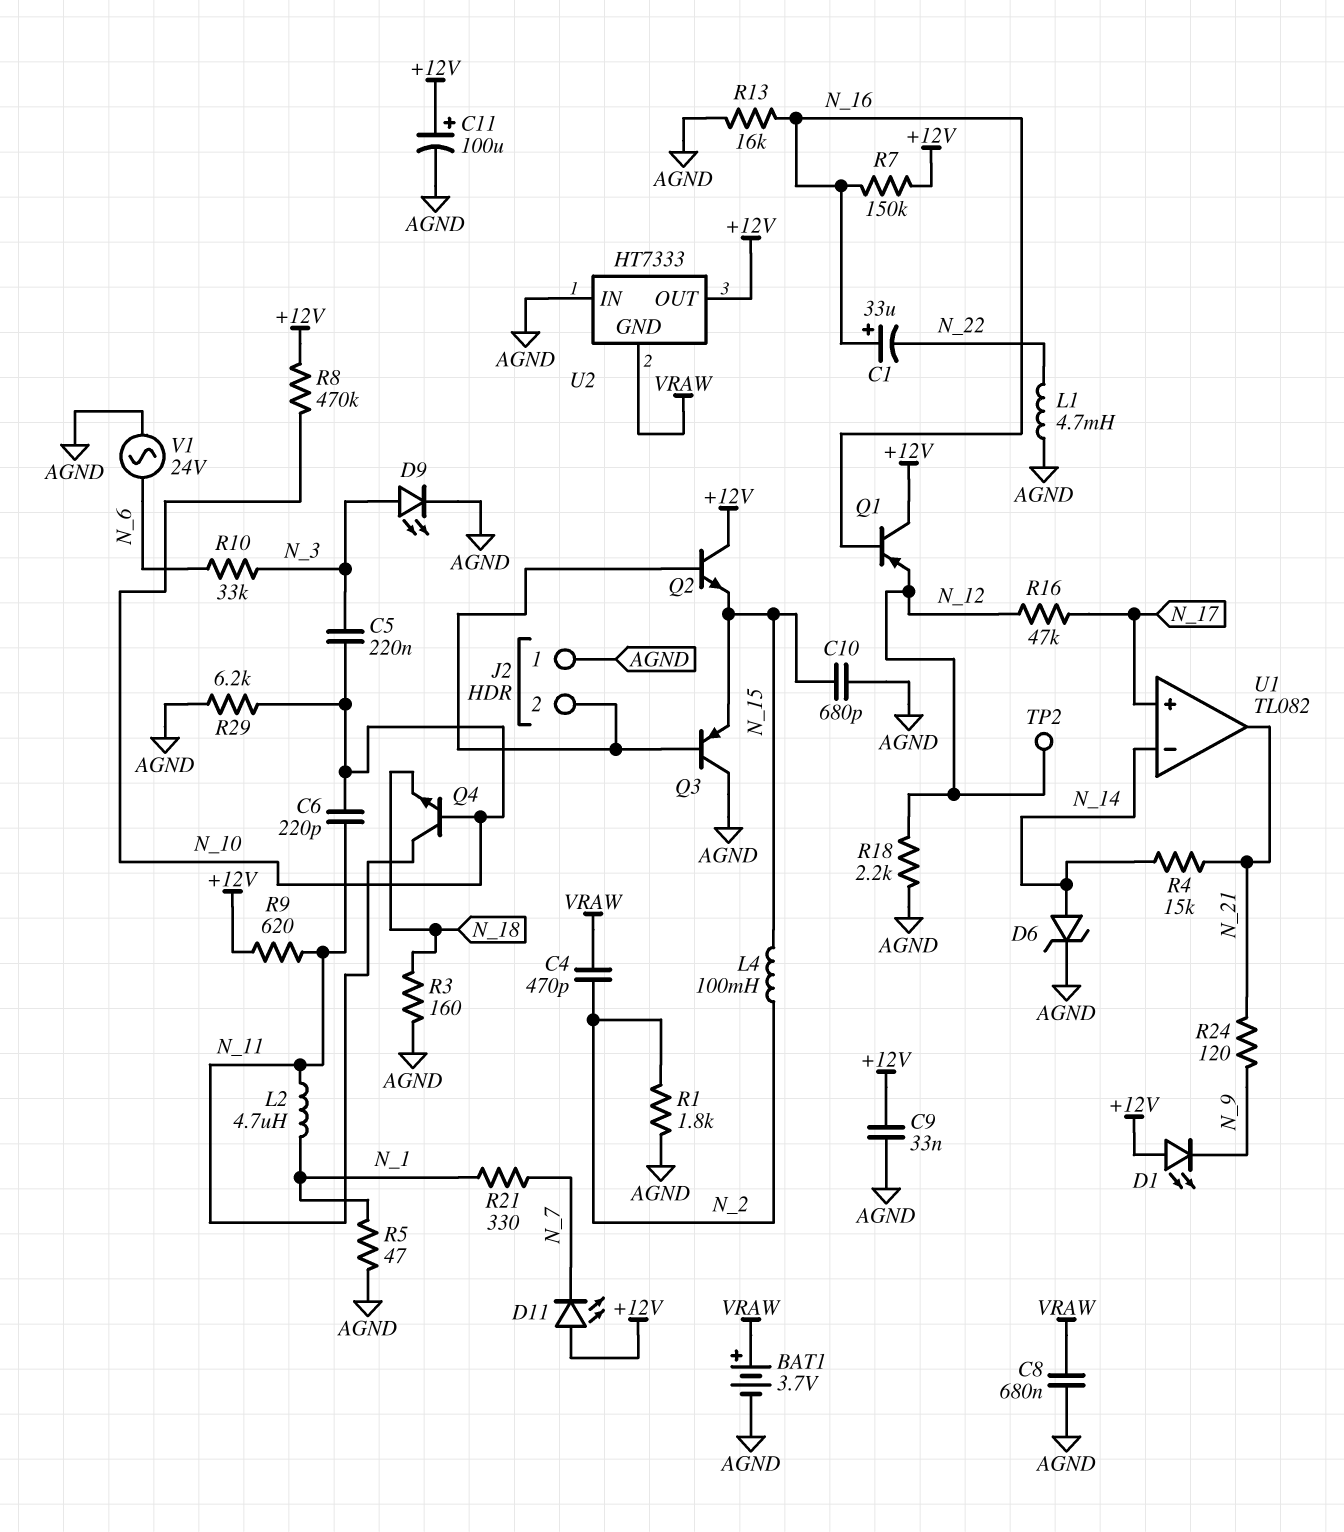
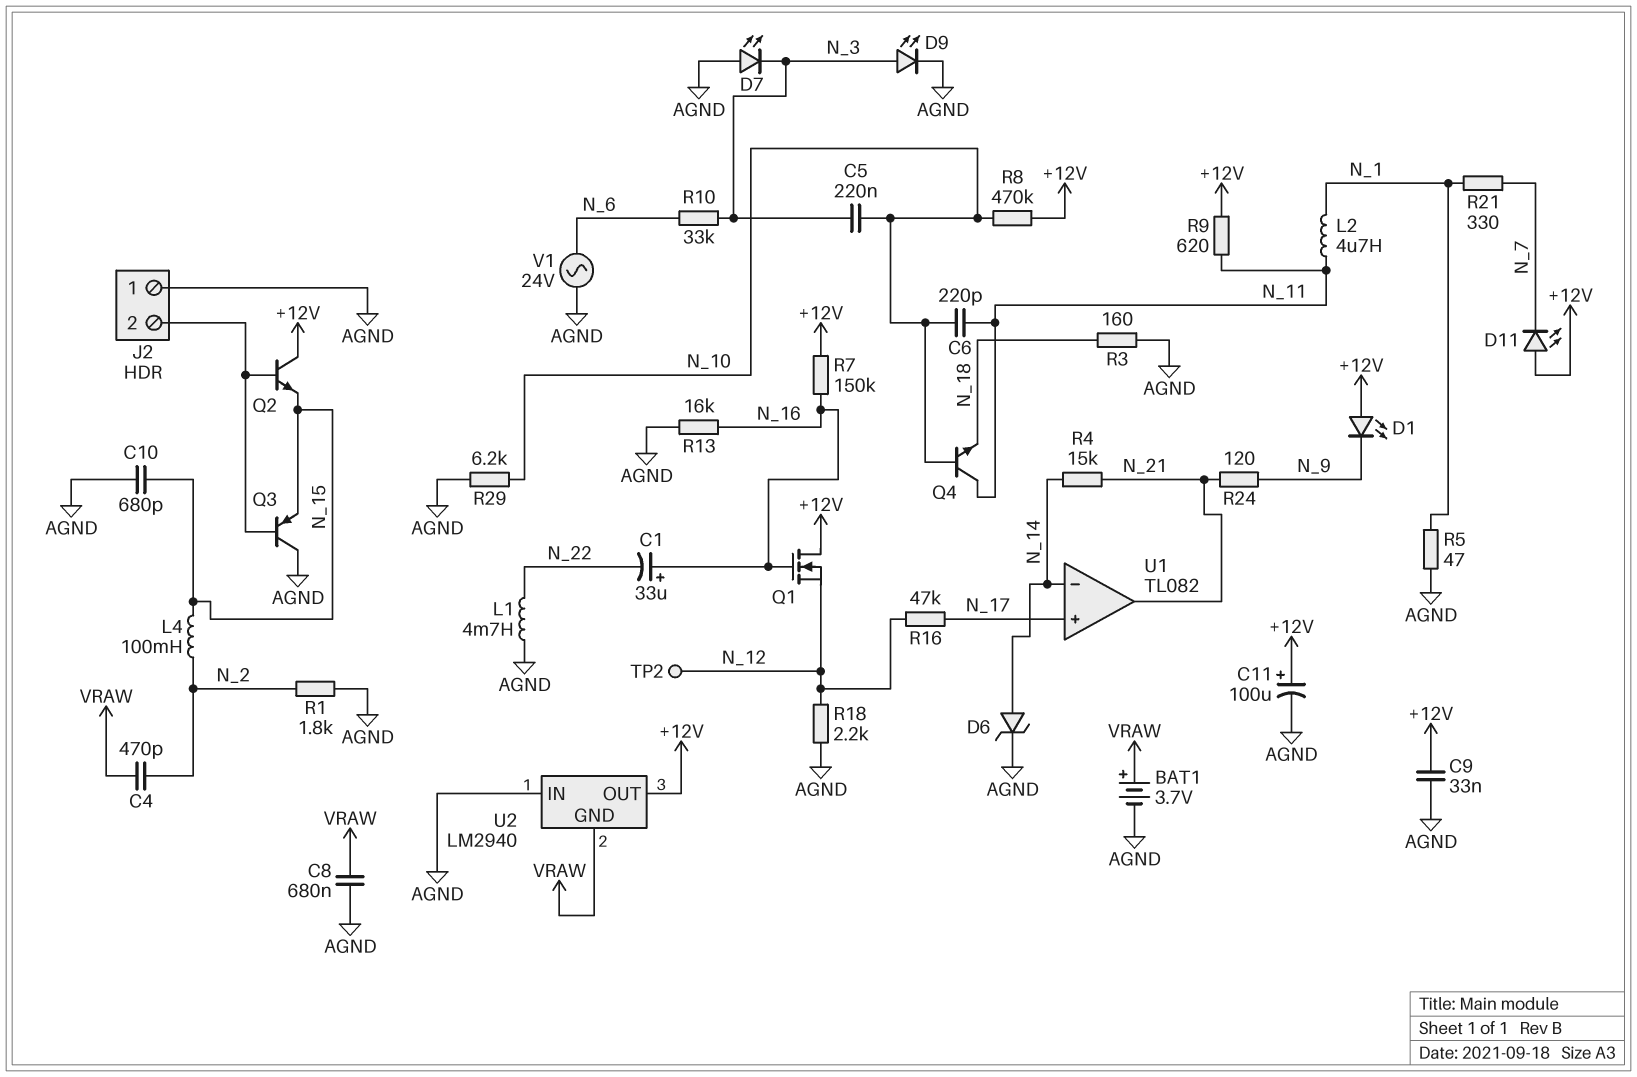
D7: none -> LED (A AGND, K N_3)
Q1: PNP (B N_16, C +12V, E N_12) -> NMOS (G N_16, D +12V, S N_12)
U2: HT7333 -> LM2940

